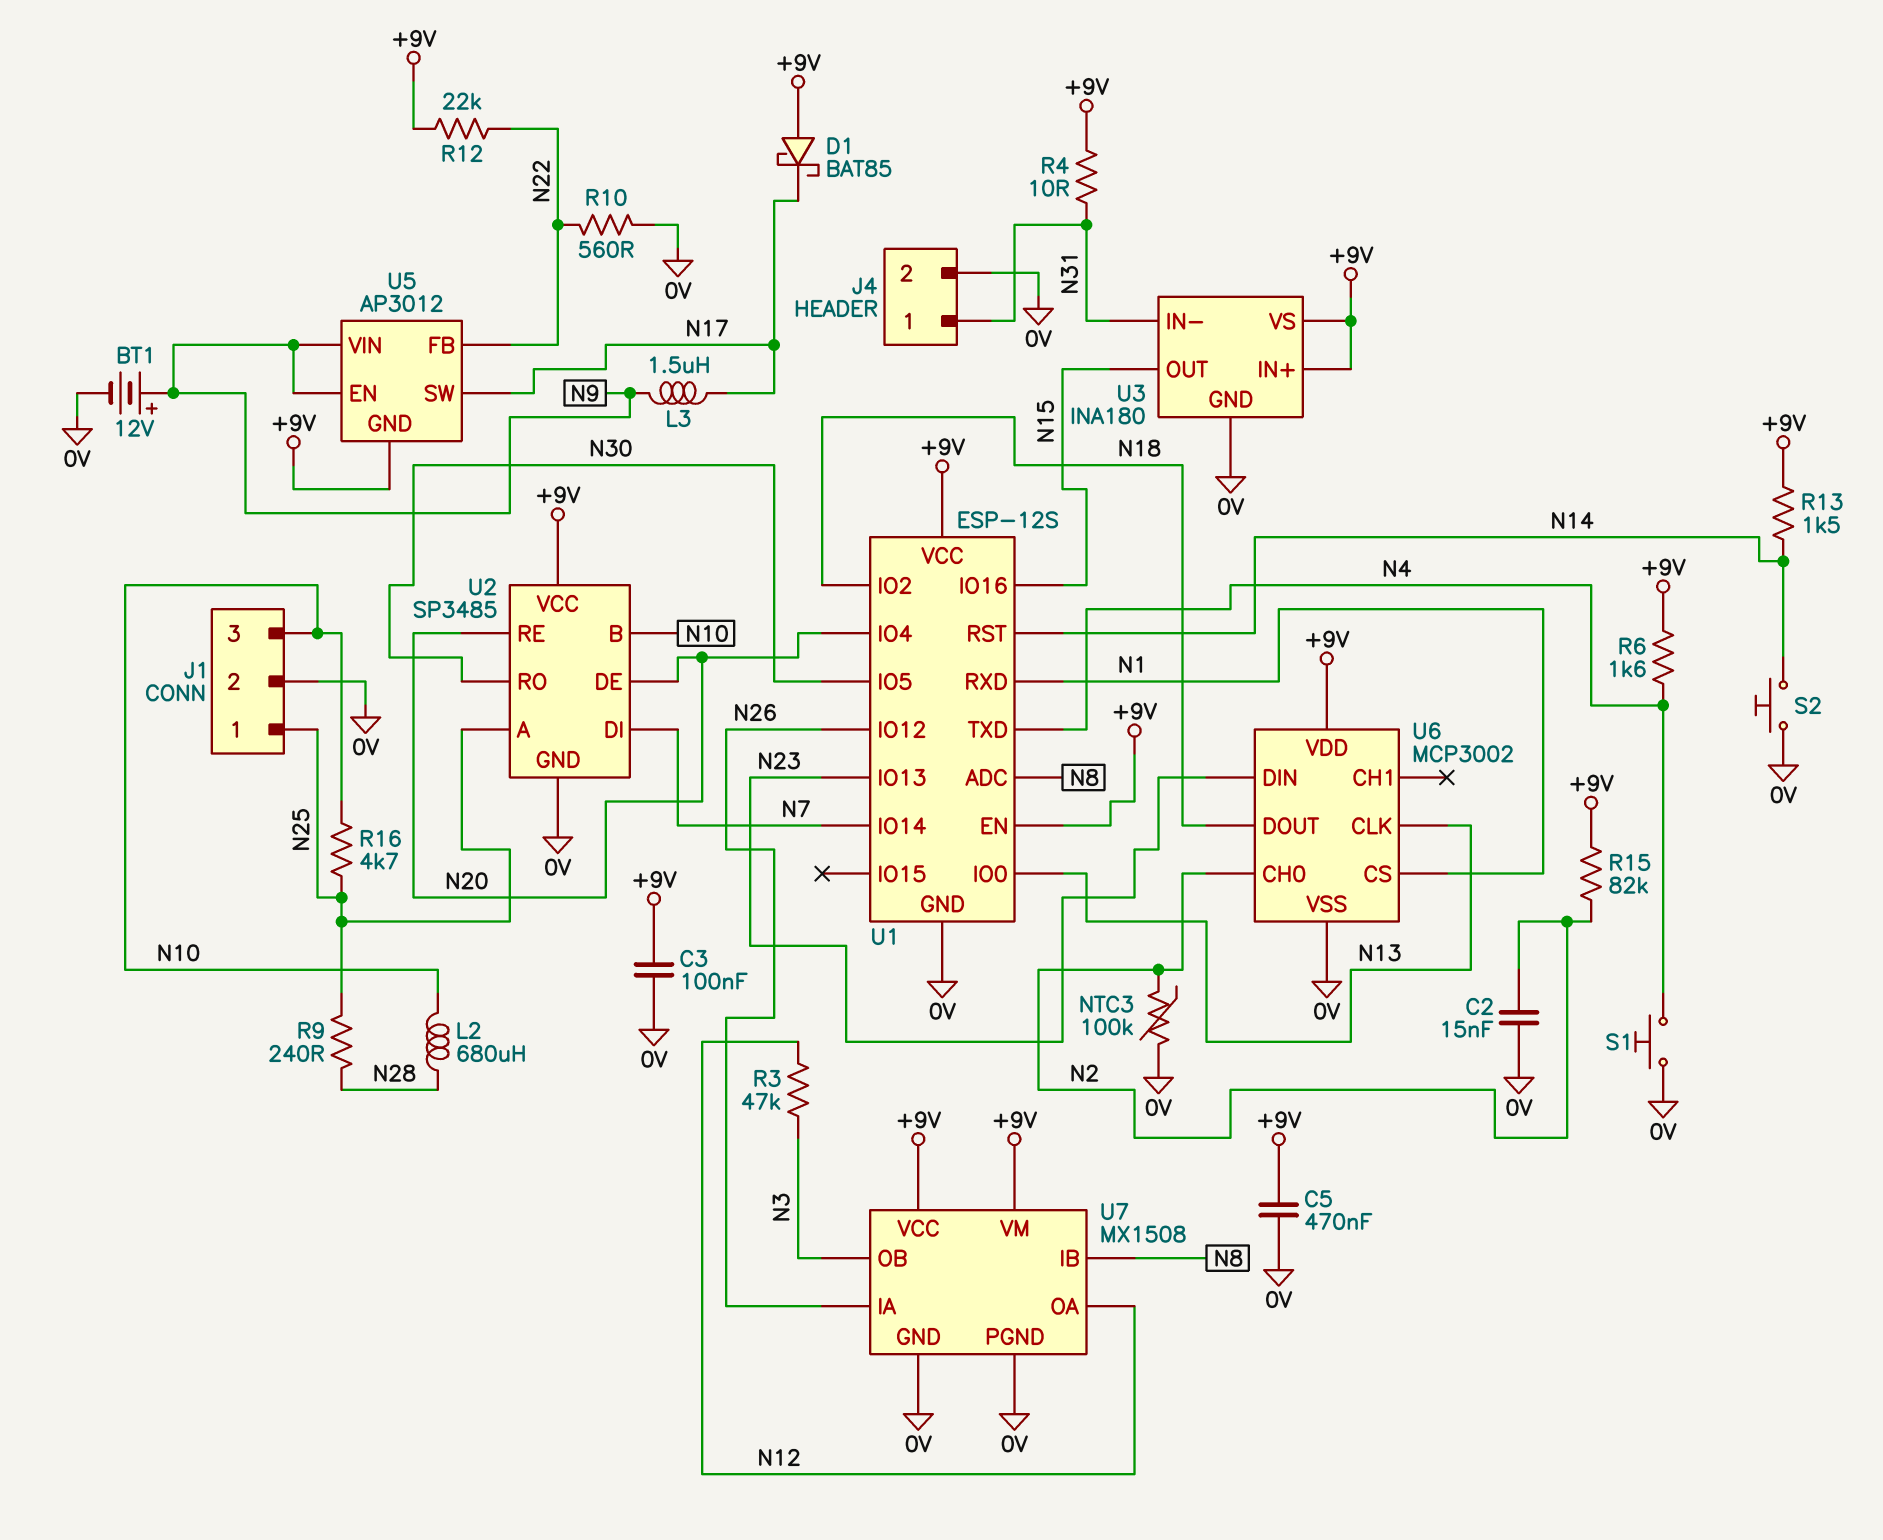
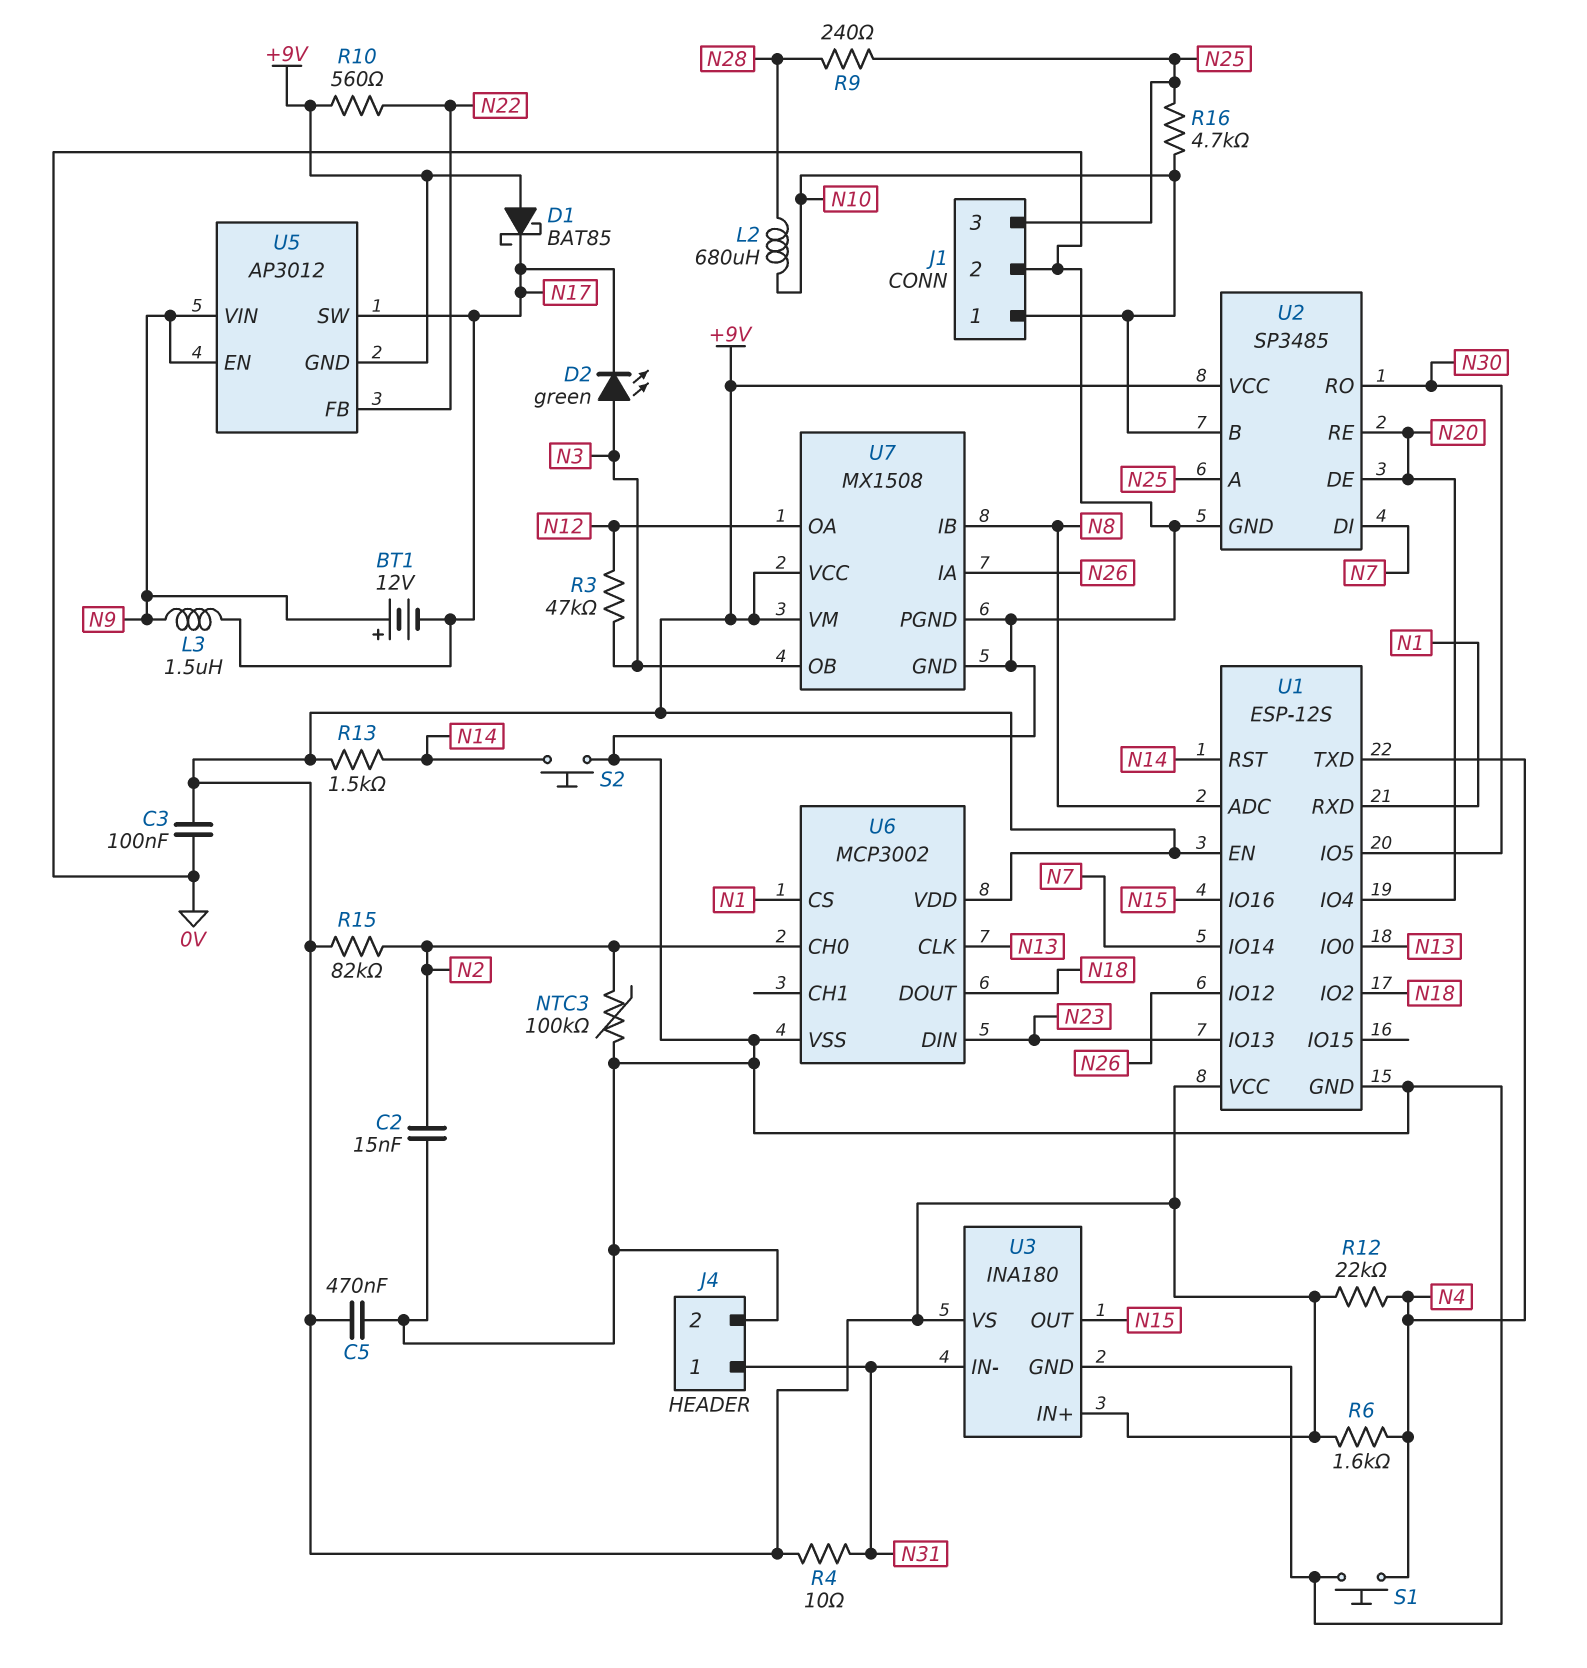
BT1: 12V (plus N9, minus 0V) -> 12V (plus N9, minus N17)
D2: none -> LED green (A N3, K N17)
J1 pin 1: N25 -> N10
J1 pin 3: N10 -> N25
R10: 560 (0V, N22) -> 560 (+9V, N22)
R12: 22k (+9V, N22) -> 22k (+9V, N4)

